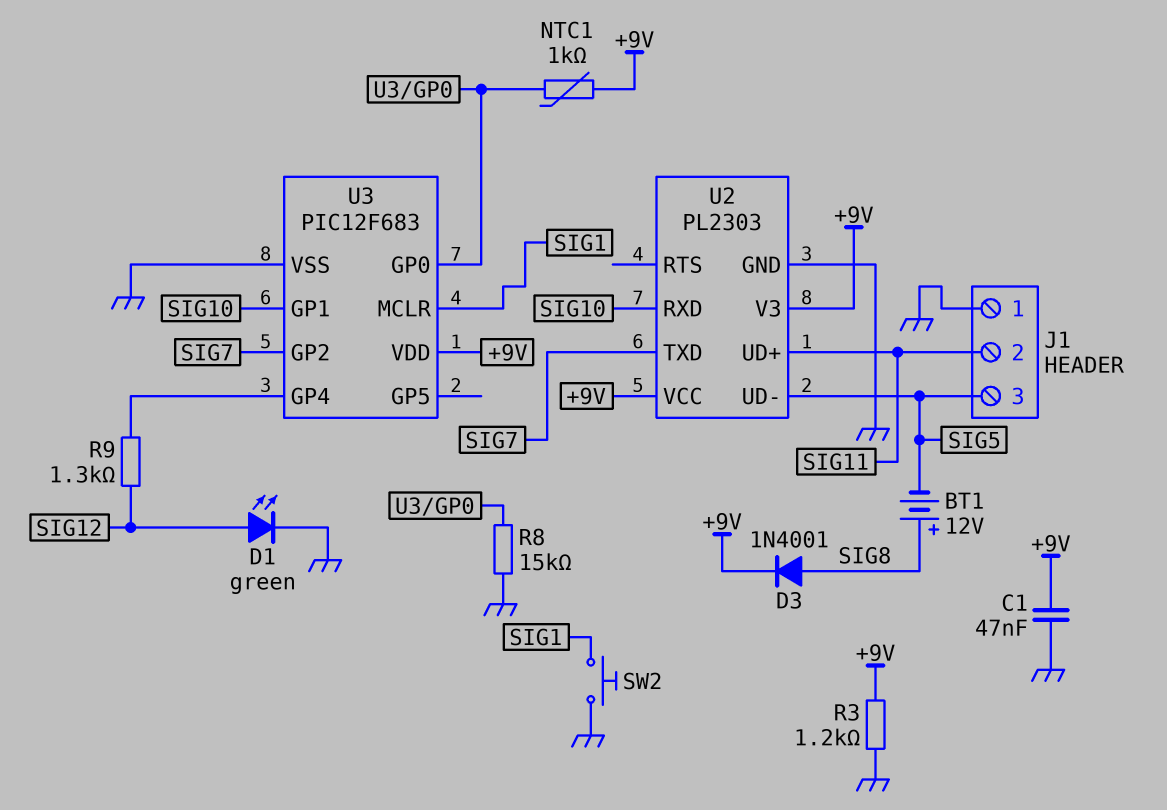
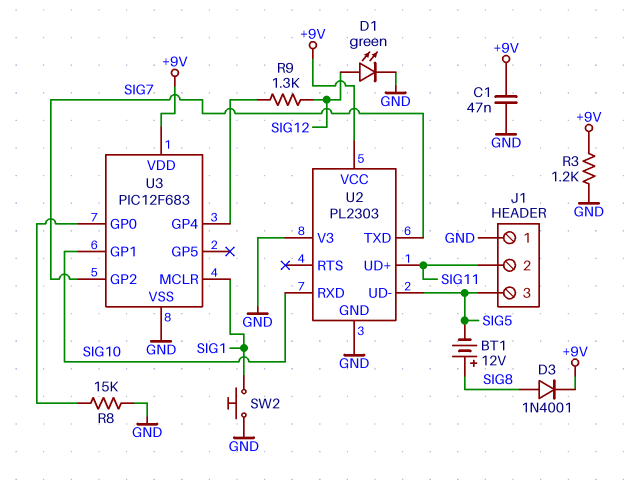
NTC1: 1k (+9V, U3/GP0) -> none
U2 pin V3: +9V -> GND

